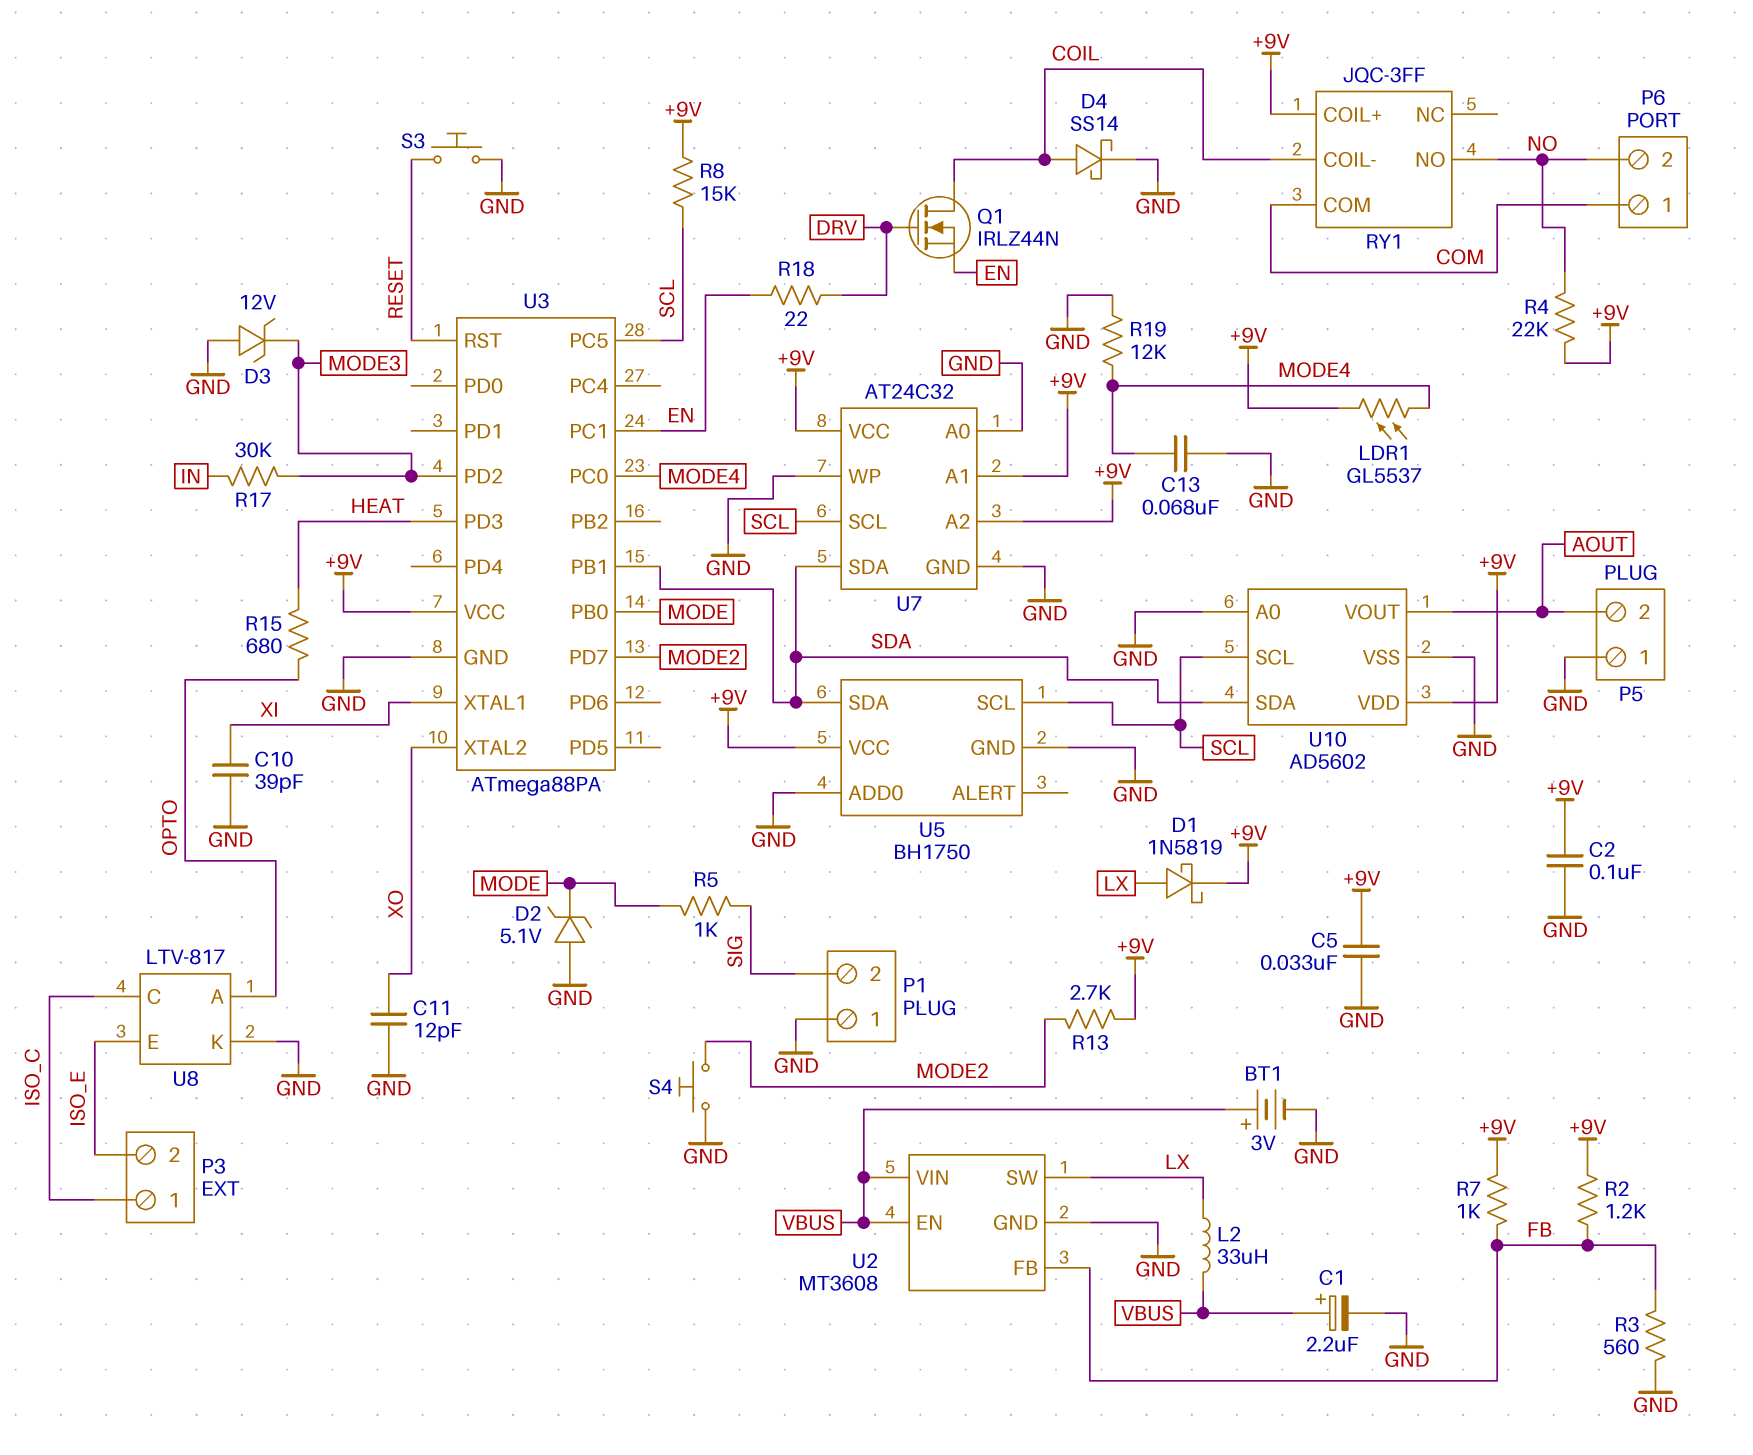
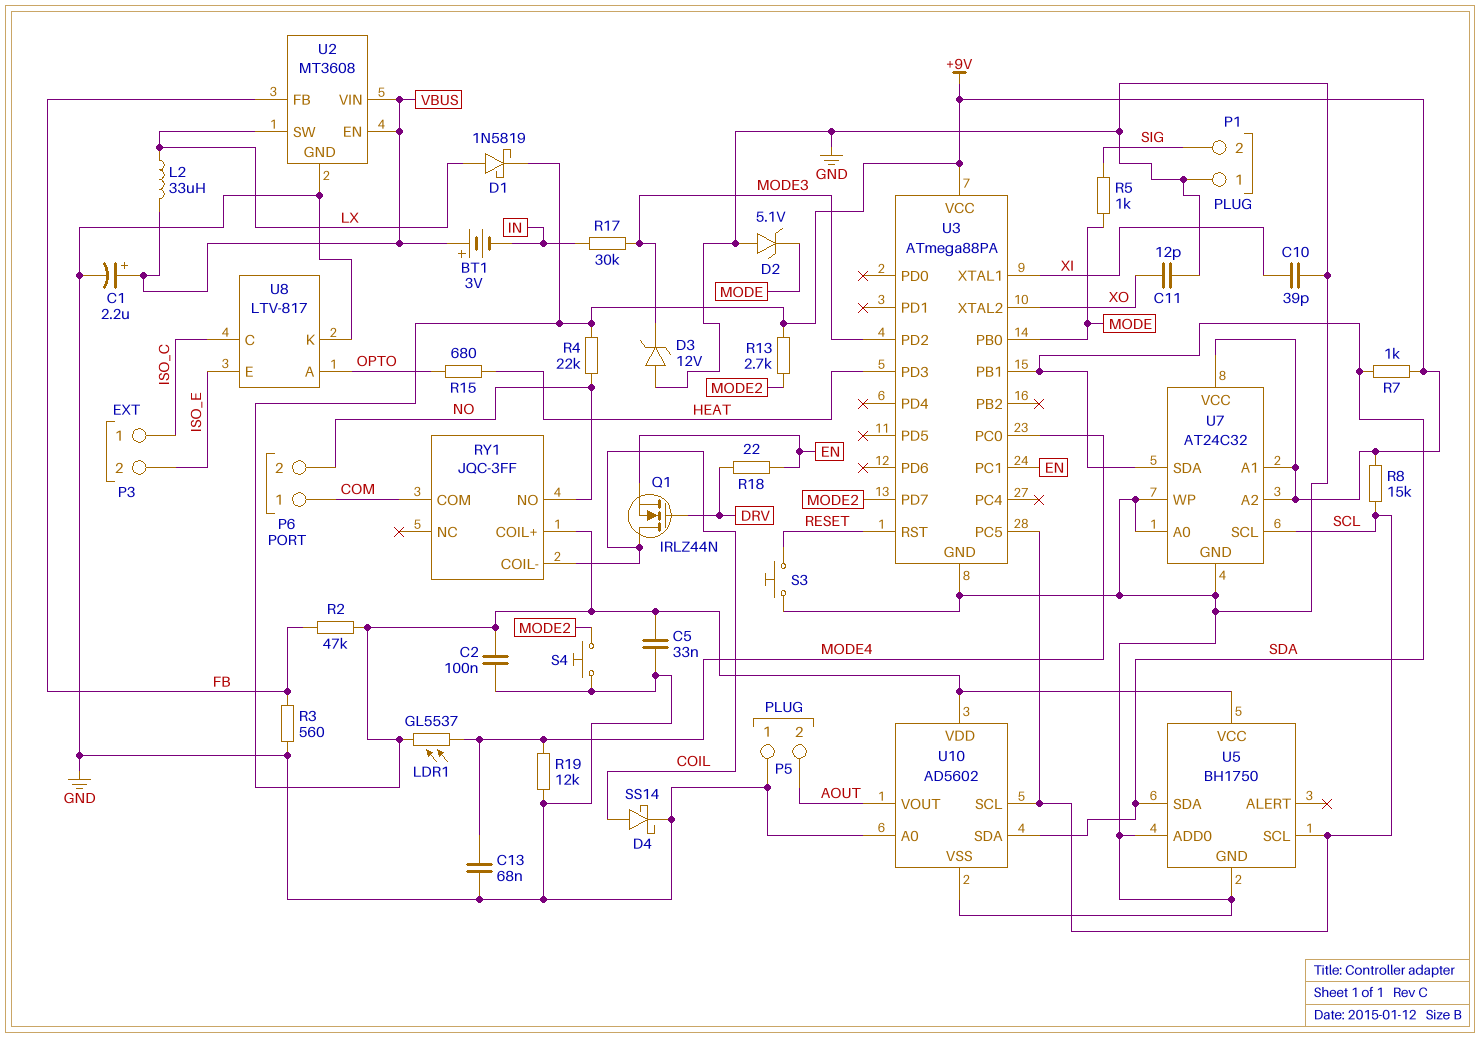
BT1: 3V (plus VBUS, minus GND) -> 3V (plus VBUS, minus IN)
R2: 1.2k (+9V, FB) -> 47k (+9V, FB)
R7: 1k (+9V, FB) -> 1k (+9V, SDA)

